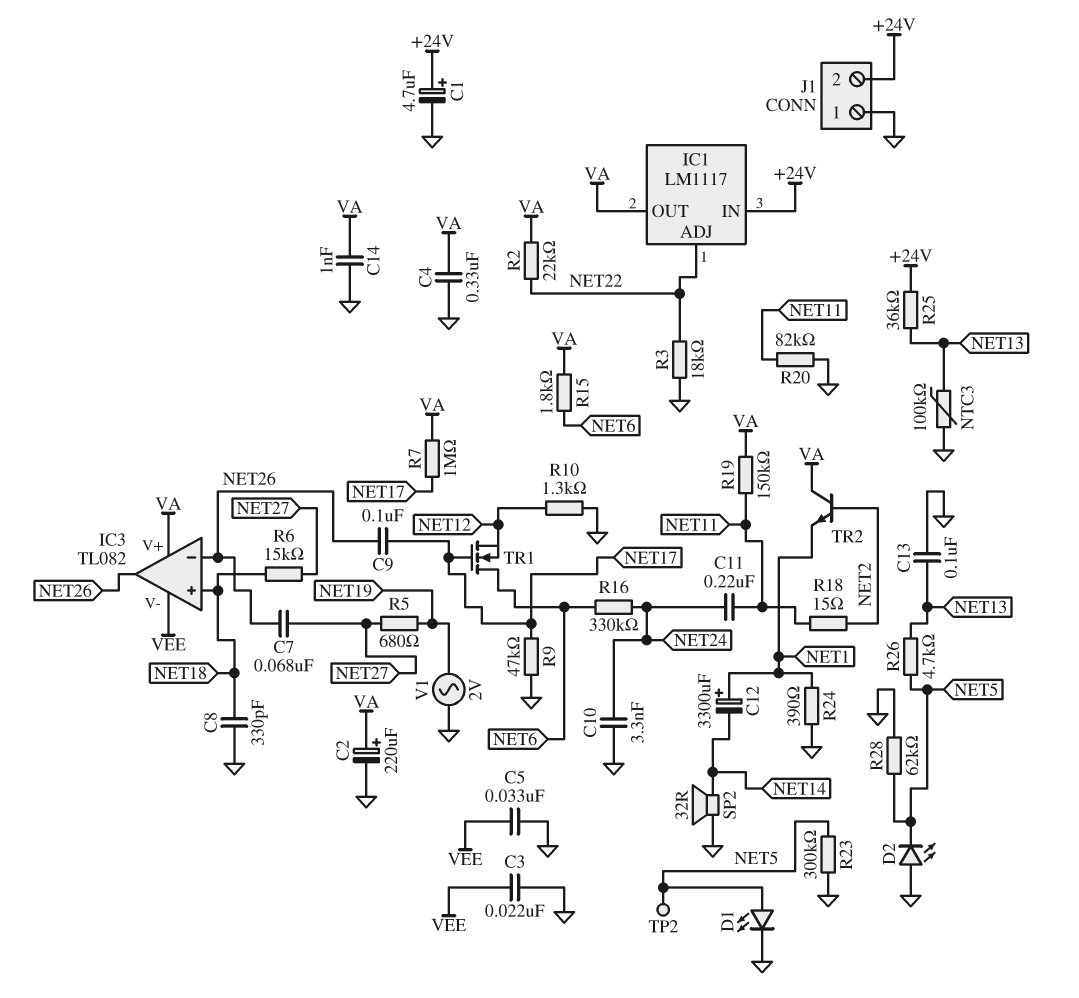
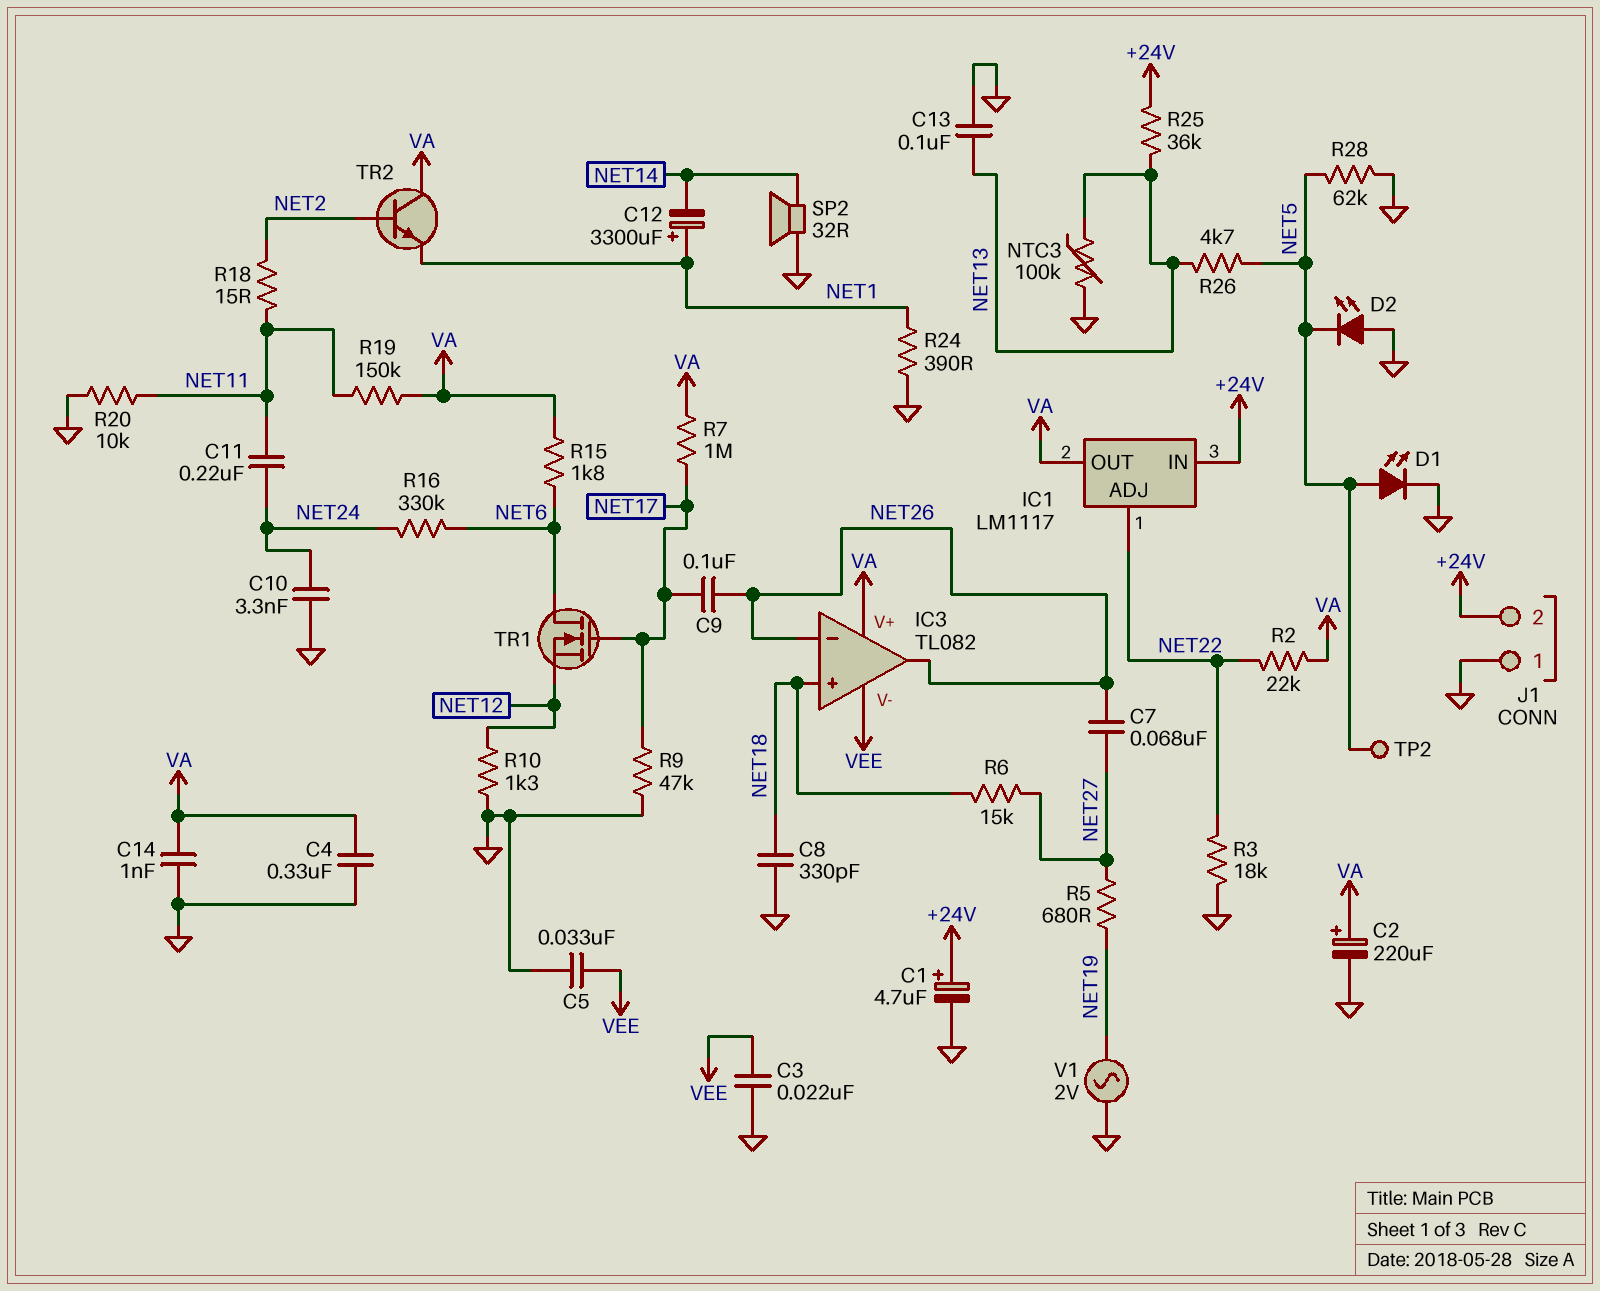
R20: 82k (GND, NET11) -> 10k (GND, NET11)
R23: 300k (GND, NET5) -> none

